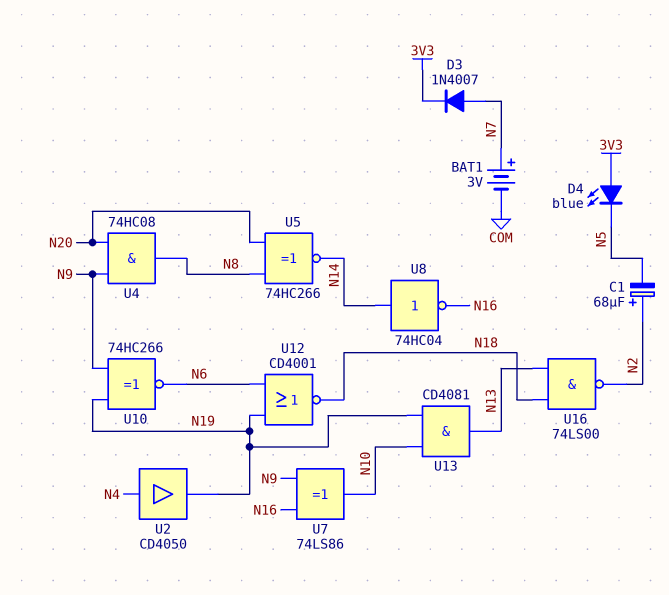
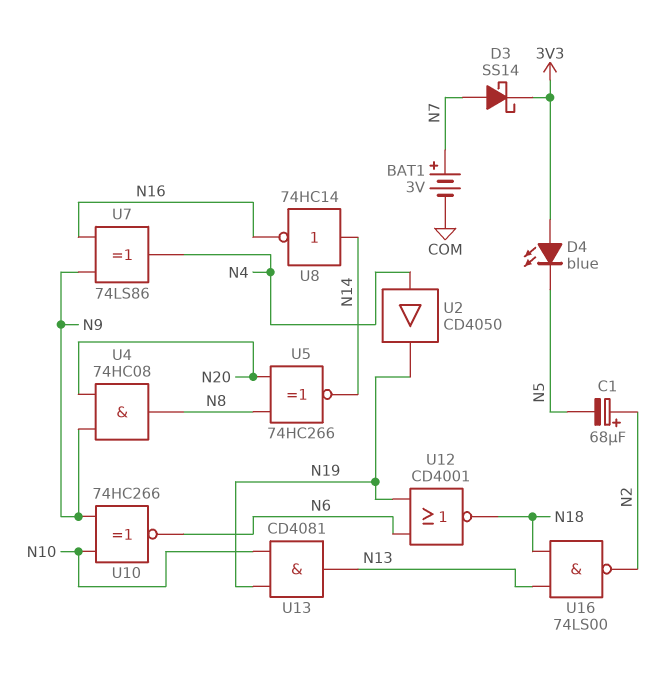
D3: diode 1N4007 (A N7, K 3V3) -> schottky SS14 (A N7, K 3V3)
U7: XOR 74LS86 (in N9, in N16, out N10) -> XOR 74LS86 (in N9, in N16, out N4)
U8: NOT 74HC04 (in N14, out N16) -> NOT 74HC14 (in N14, out N16)
U10: XNOR 74HC266 (in N9, in N19, out N6) -> XNOR 74HC266 (in N9, in N10, out N6)

